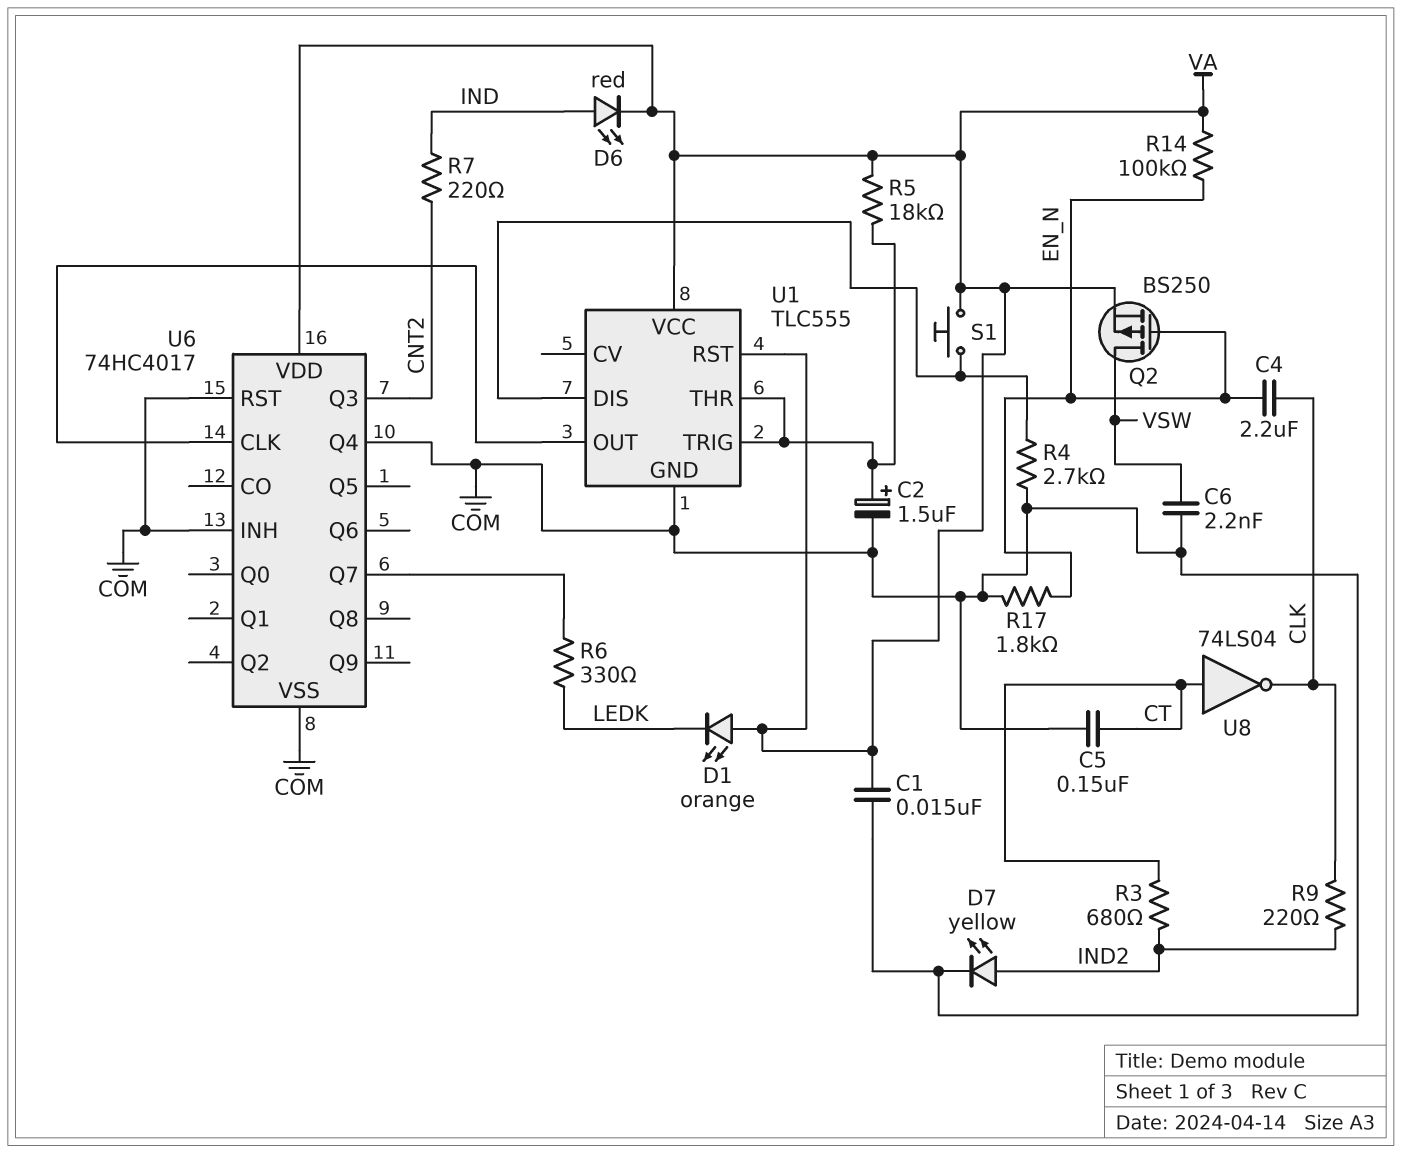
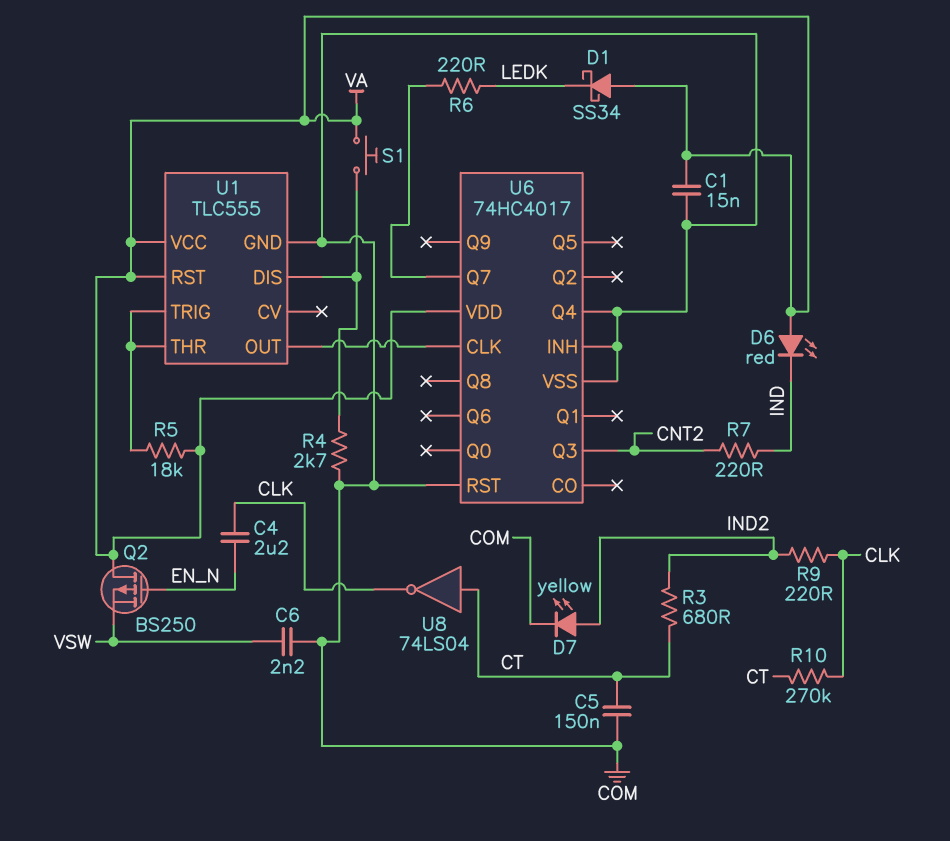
C2: 1.5uF (plus U1/THR, minus COM) -> none
D1: LED orange (A VA, K LEDK) -> schottky SS34 (A VA, K LEDK)
D6: LED red (A IND, K VA) -> LED red (A VA, K IND)
Q2: PMOS BS250 (G EN_N, D VSW, S VA) -> PMOS BS250 (G EN_N, D VA, S VSW)
R6: 330 (LEDK, U6/Q7) -> 220 (LEDK, U6/Q7)
R10: none -> 270k (CLK, CT)
R14: 100k (EN_N, VA) -> none
R17: 1.8k (COM, EN_N) -> none

